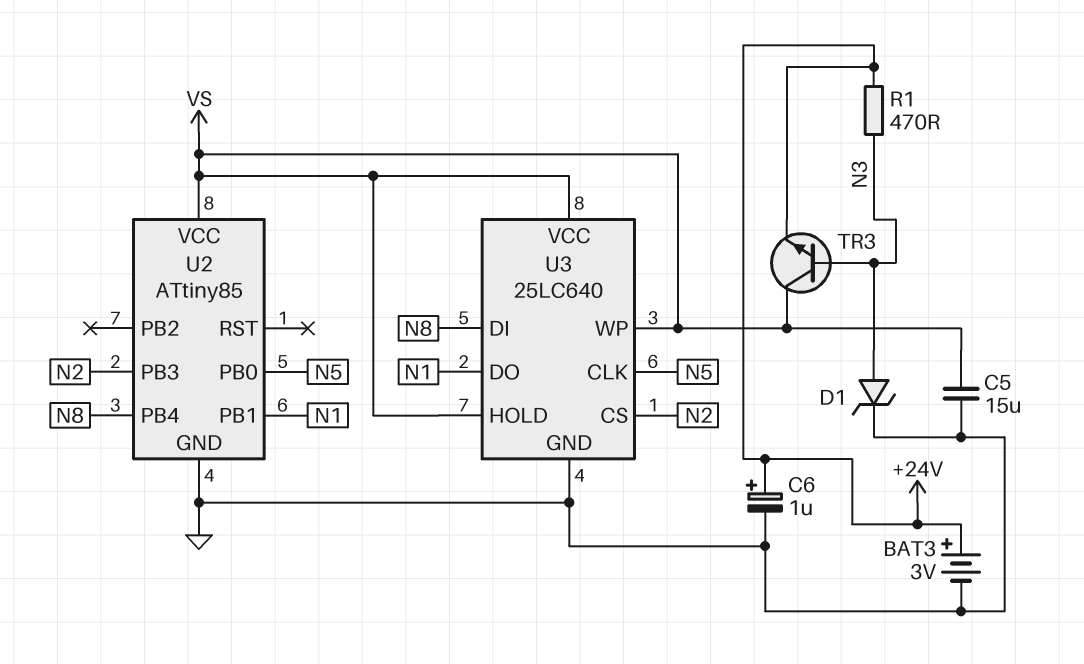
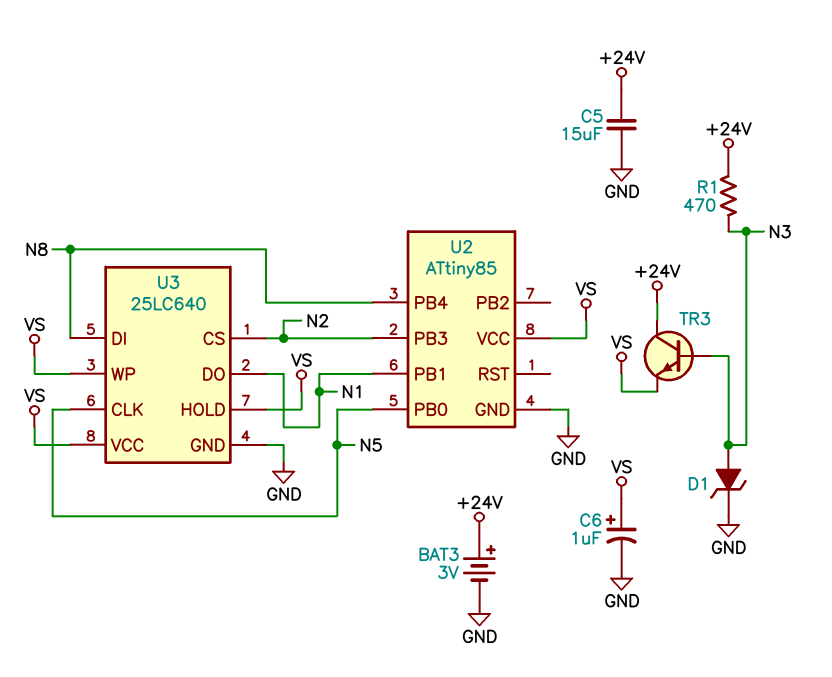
C5: 15uF (GND, VS) -> 15uF (+24V, GND)
C6: 1uF (plus +24V, minus GND) -> 1uF (plus VS, minus GND)
TR3: NPN (B N3, C VS, E +24V) -> NPN (B N3, C +24V, E VS)

